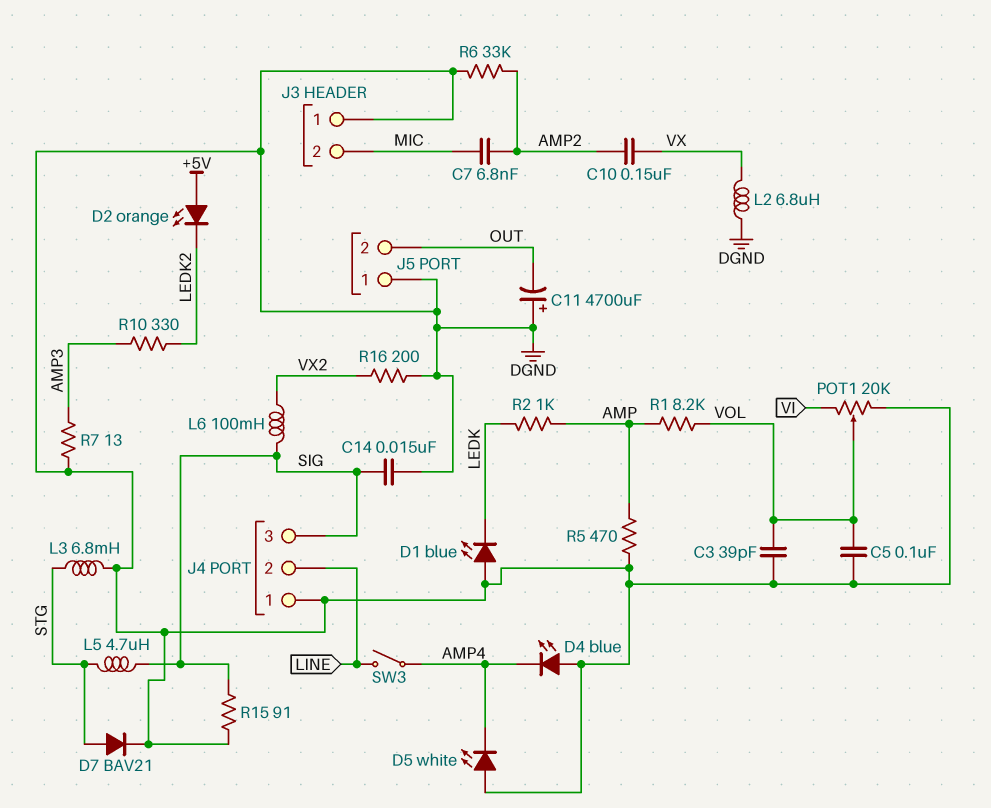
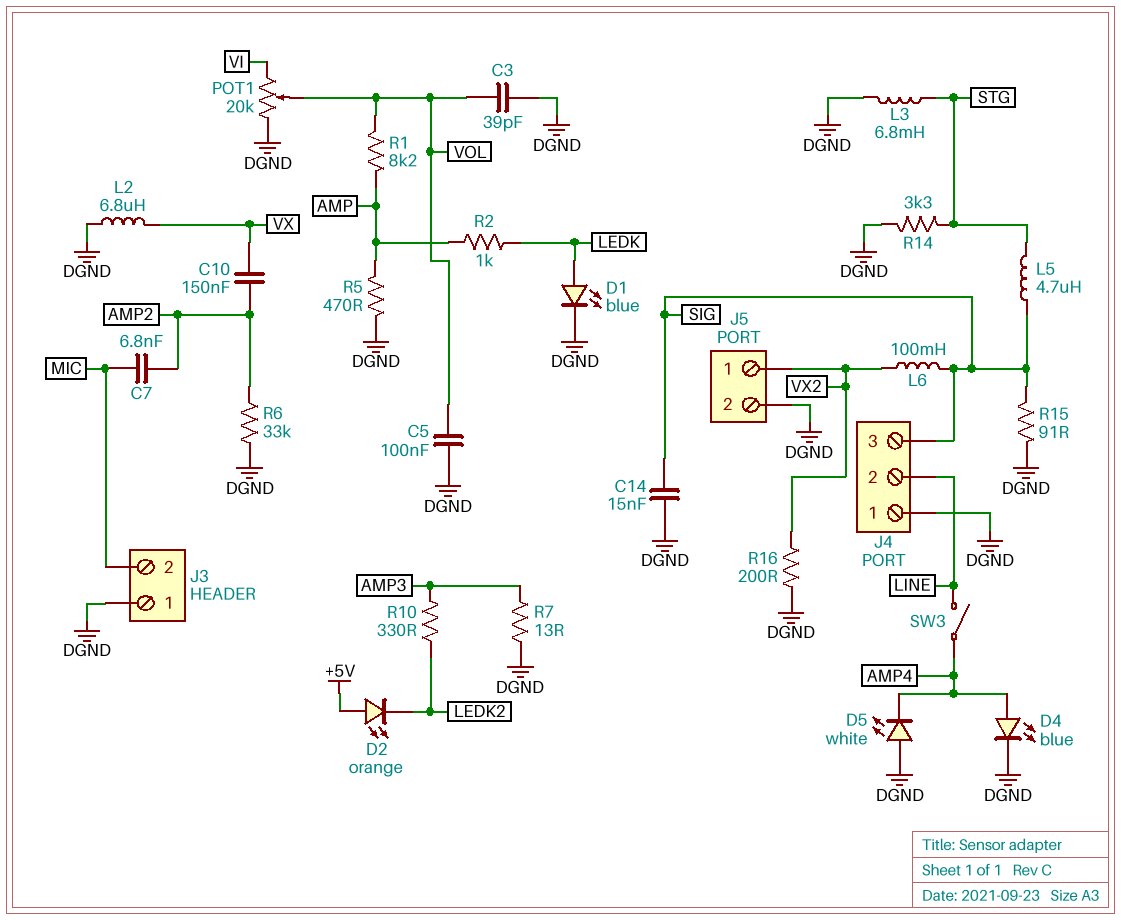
C11: 4700uF (plus DGND, minus OUT) -> none
D1: LED blue (A DGND, K LEDK) -> LED blue (A LEDK, K DGND)
D4: LED blue (A DGND, K AMP4) -> LED blue (A AMP4, K DGND)
D7: diode BAV21 (A STG, K DGND) -> none
J5 pin 1: DGND -> VX2
J5 pin 2: OUT -> DGND
R14: none -> 3.3k (DGND, STG)

